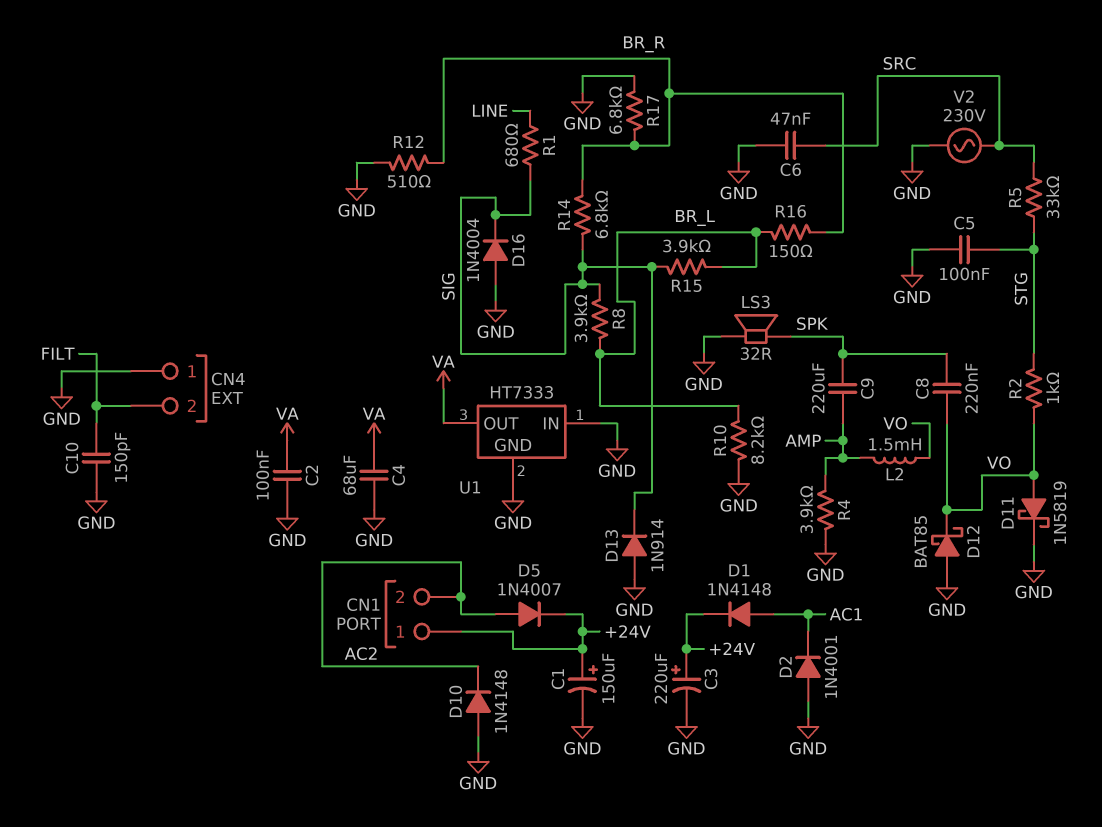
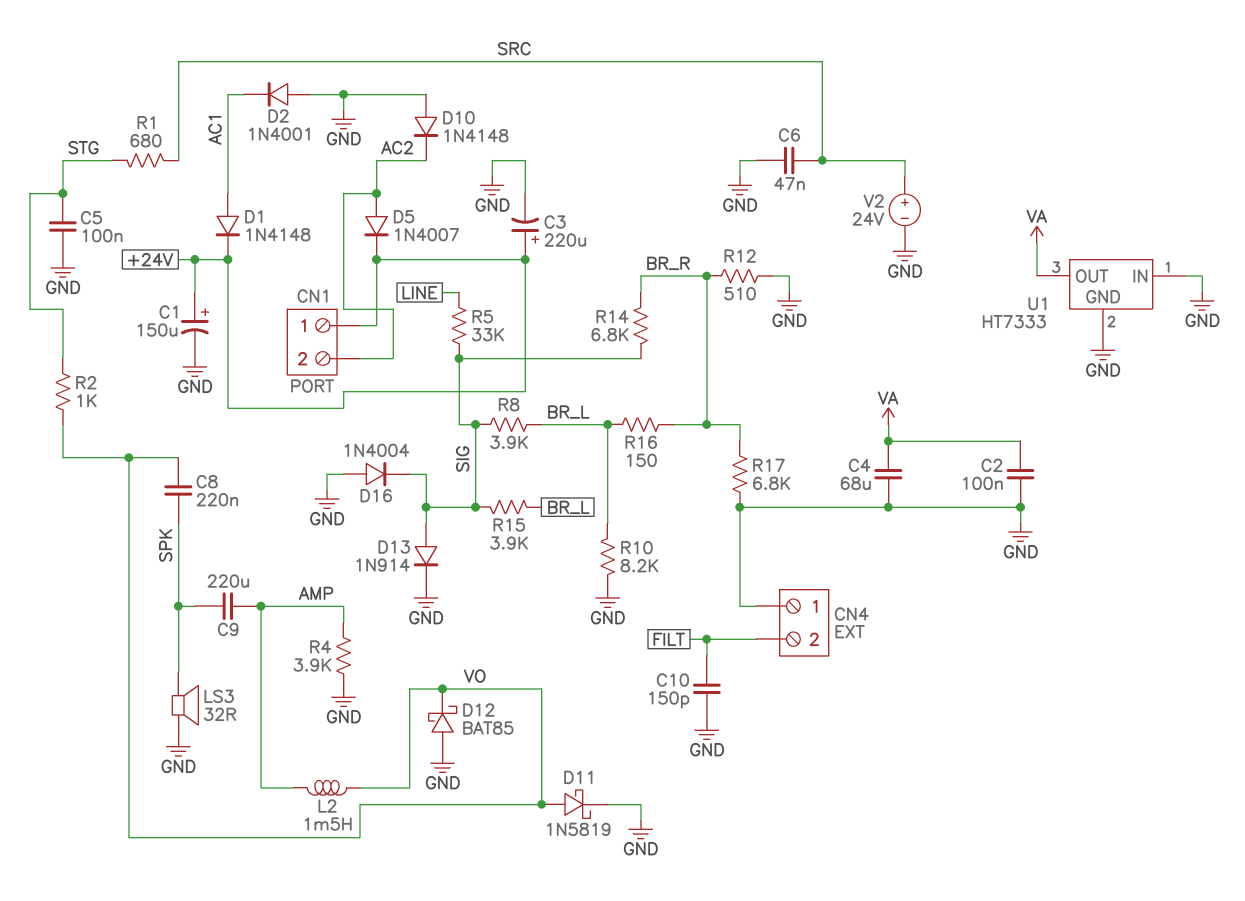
D13: diode 1N914 (A GND, K SIG) -> diode 1N914 (A SIG, K GND)
R1: 680 (LINE, SIG) -> 680 (SRC, STG)
R5: 33k (SRC, STG) -> 33k (LINE, SIG)
V2: AC 230V (GND, SRC) -> 24V (plus SRC, minus GND)

